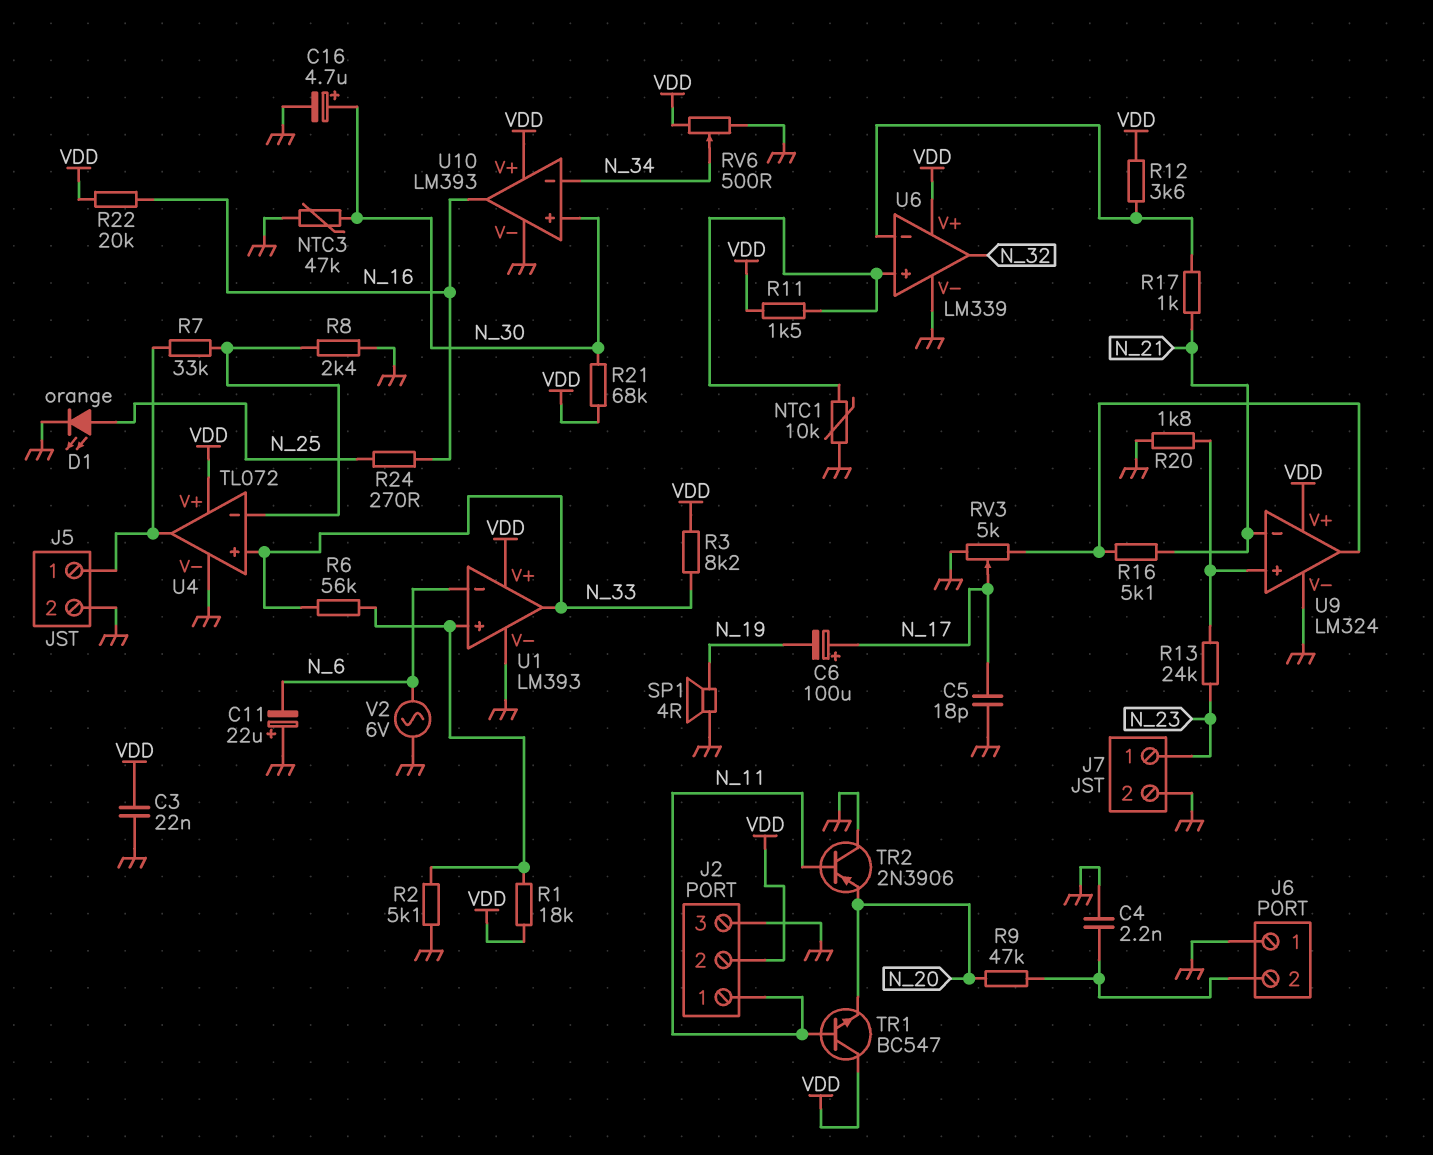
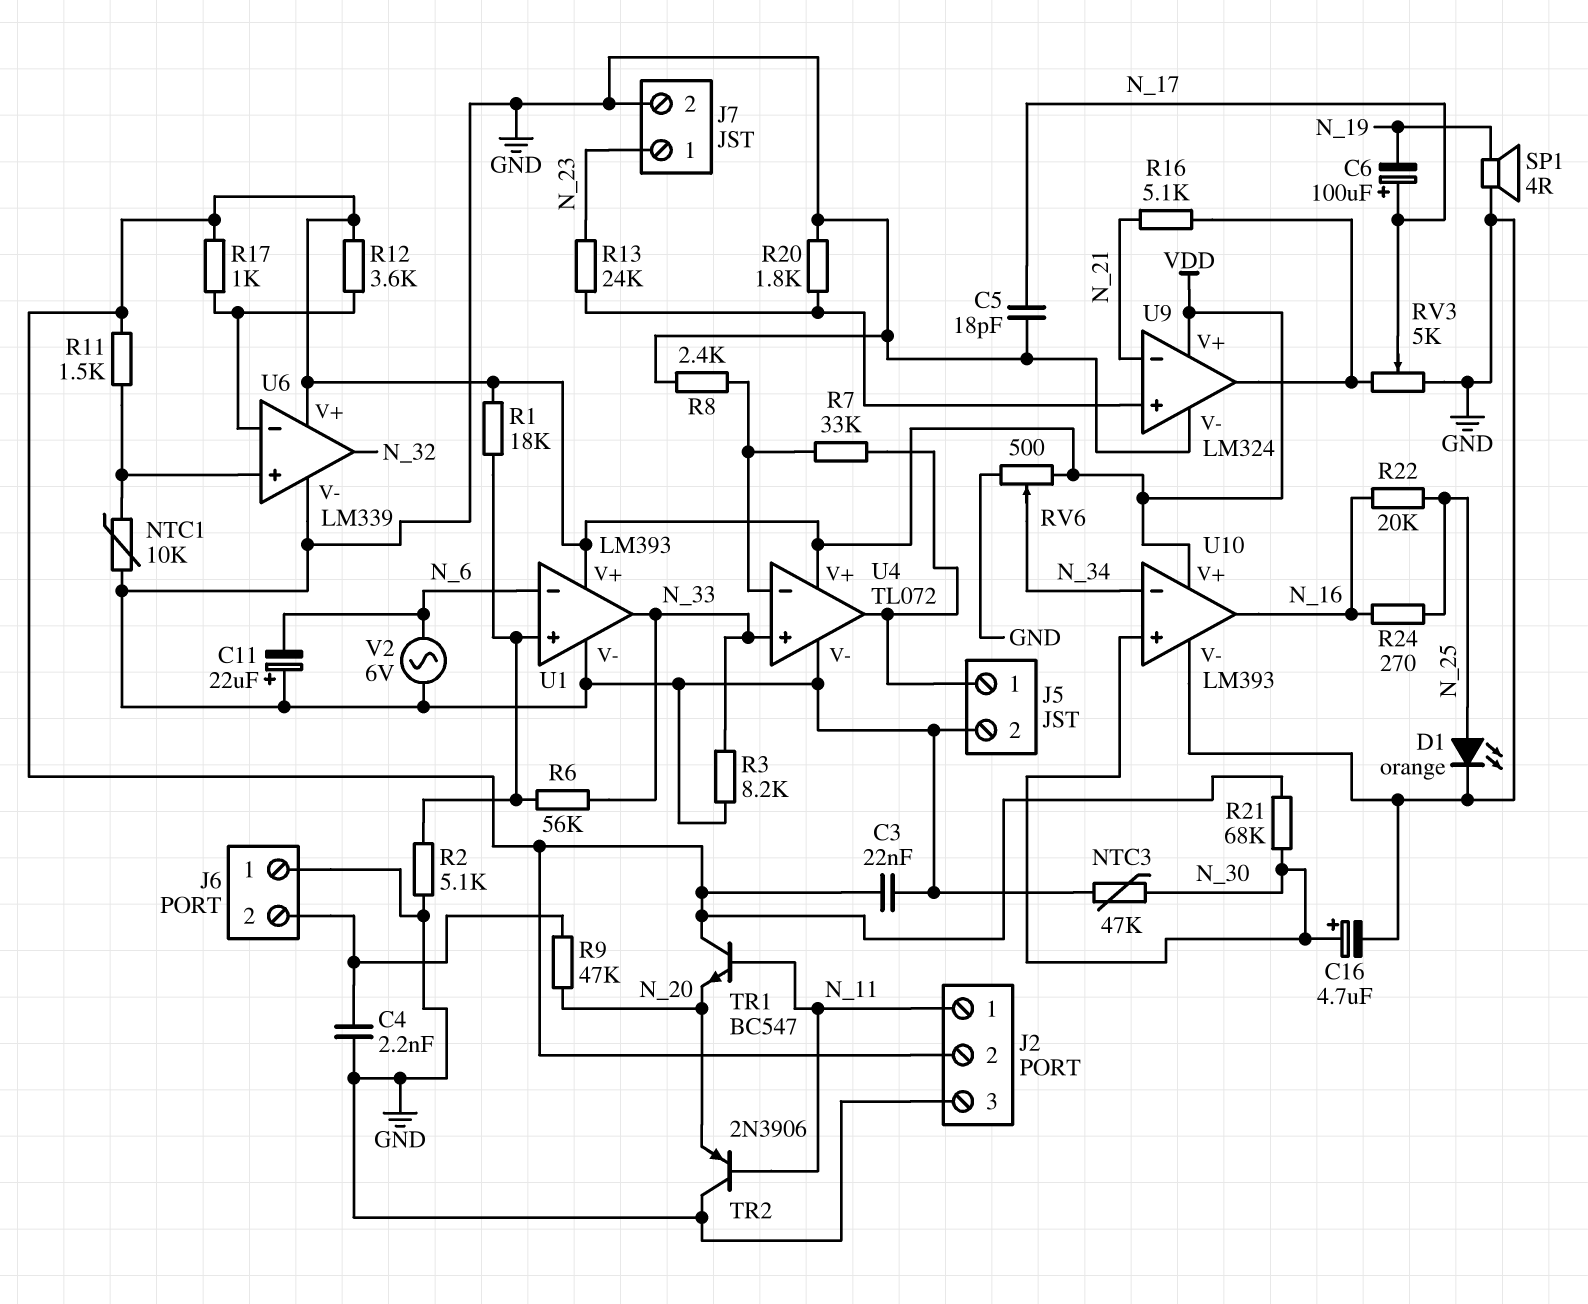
R3: 8.2k (N_33, VDD) -> 8.2k (GND, N_33)
R17: 1k (N_21, U6/in-) -> 1k (U6/in-, VDD)
R22: 20k (N_16, VDD) -> 20k (N_16, N_25)

